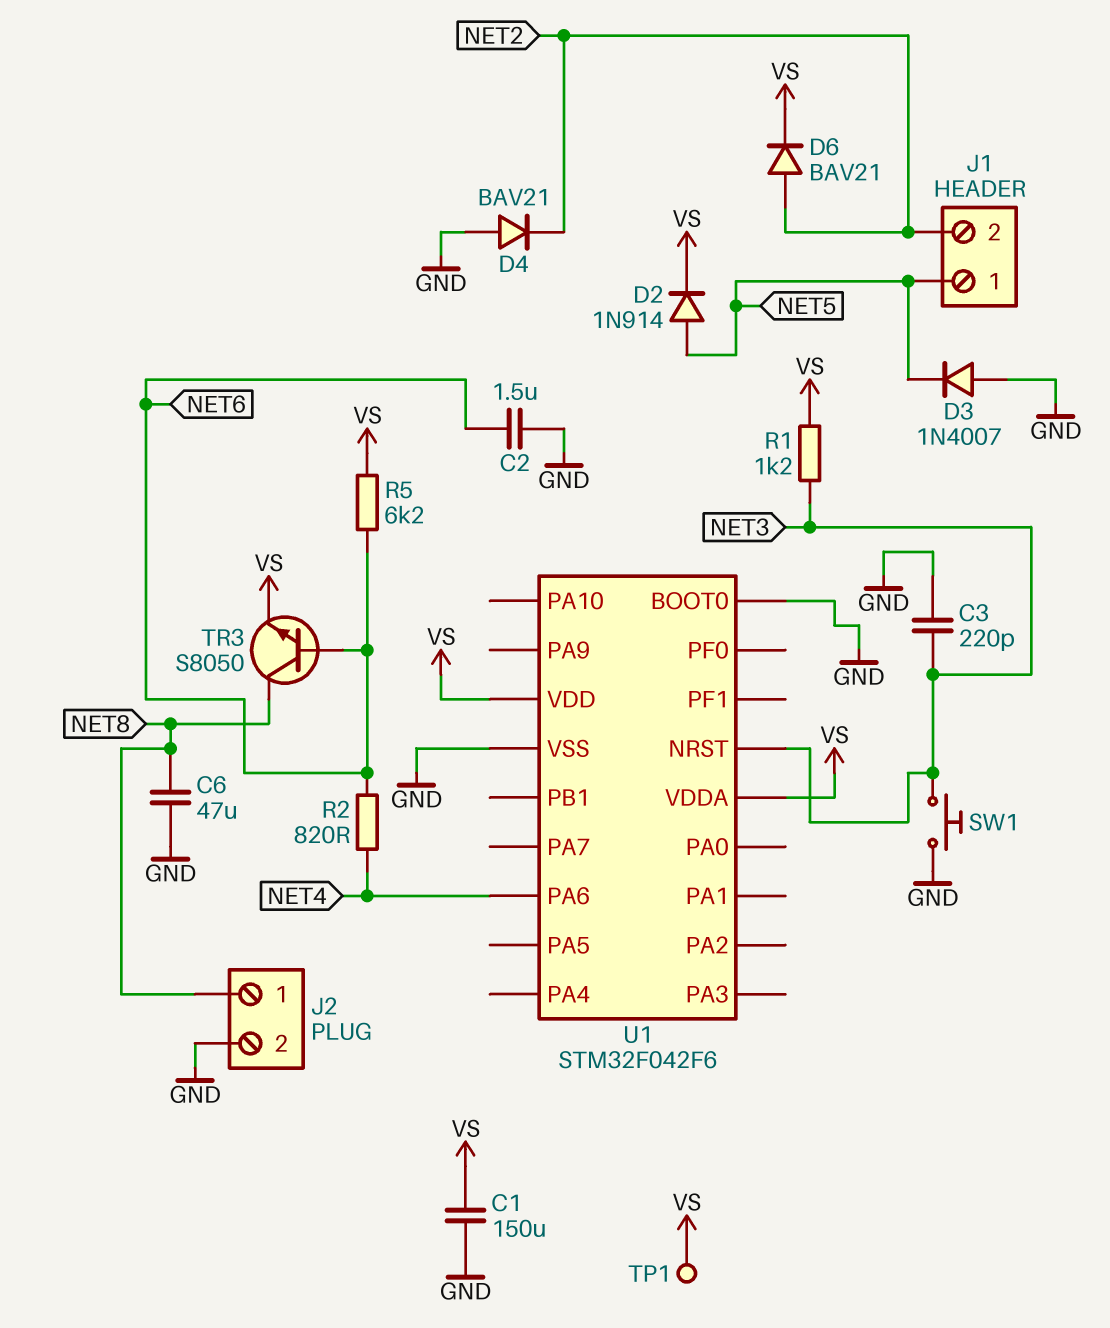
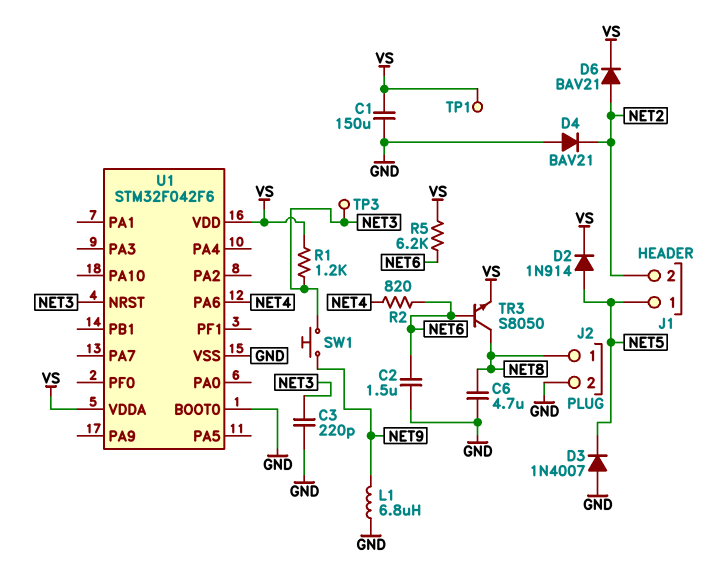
C6: 47uF (GND, NET8) -> 4.7uF (GND, NET8)
L1: none -> 6.8uH (GND, NET9)
SW1: button (GND, NET3) -> button (NET3, NET9)
TP3: none -> test point (NET3)

